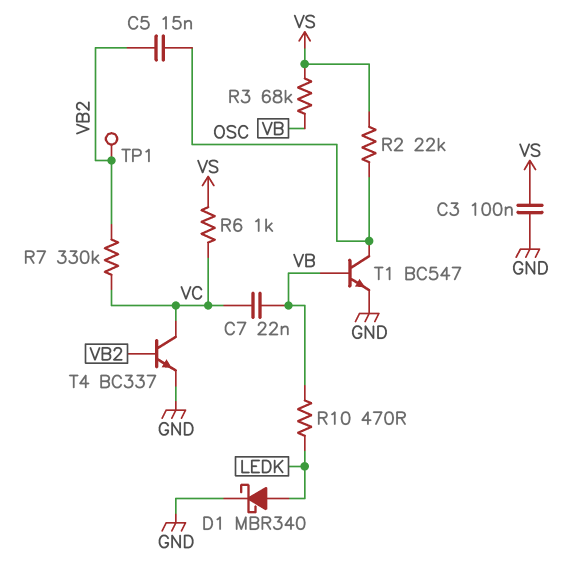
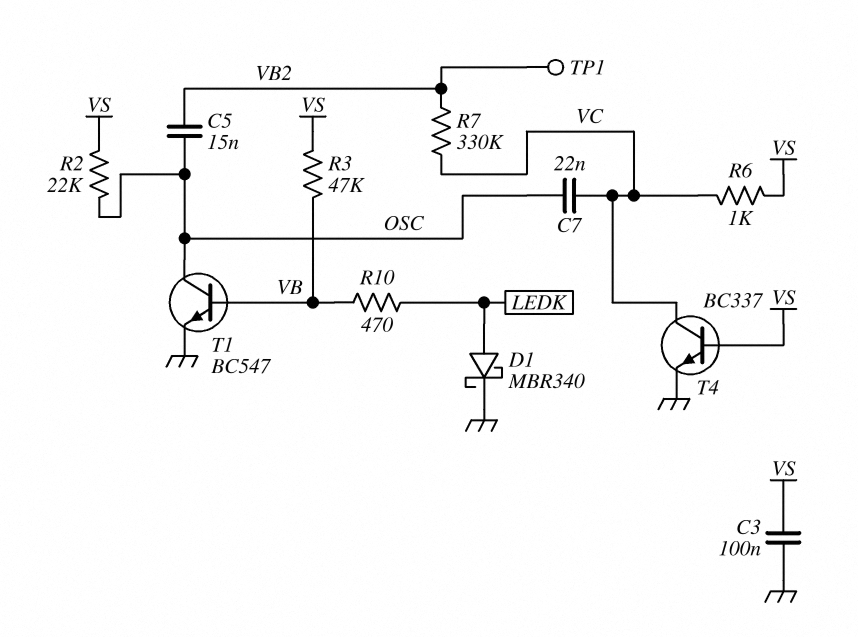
C7: 22nF (VB, VC) -> 22nF (OSC, VC)
R3: 68k (VB, VS) -> 47k (VB, VS)
T4: NPN BC337 (B VB2, C VC, E GND) -> NPN BC337 (B VS, C VC, E GND)

